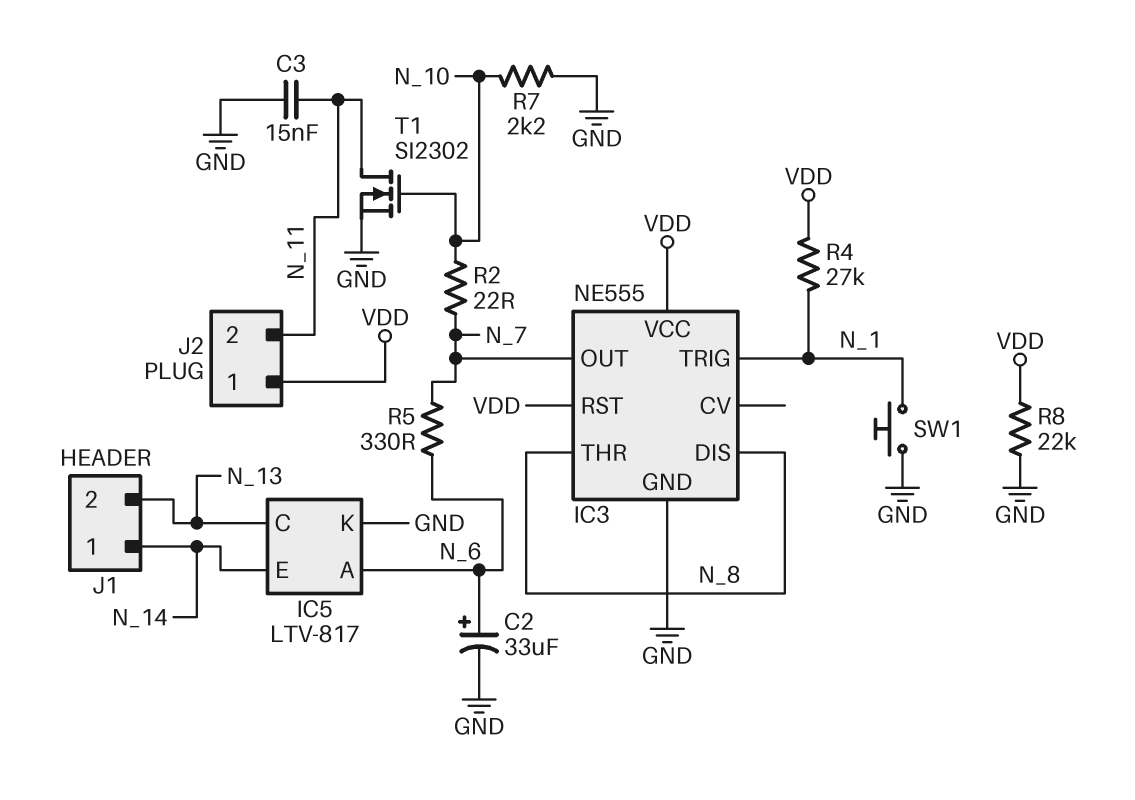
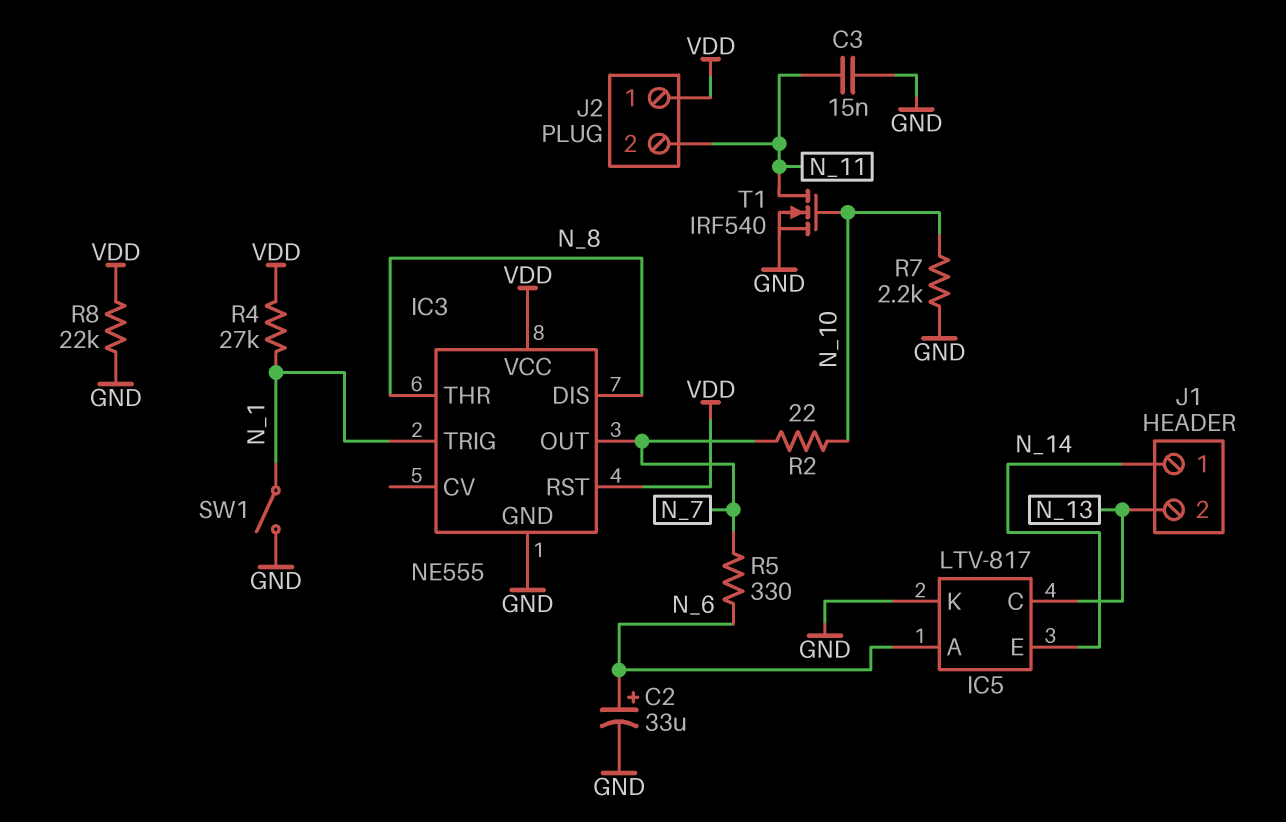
SW1: button (GND, N_1) -> switch (GND, N_1)
T1: NMOS SI2302 (G N_10, D N_11, S GND) -> NMOS IRF540 (G N_10, D N_11, S GND)

